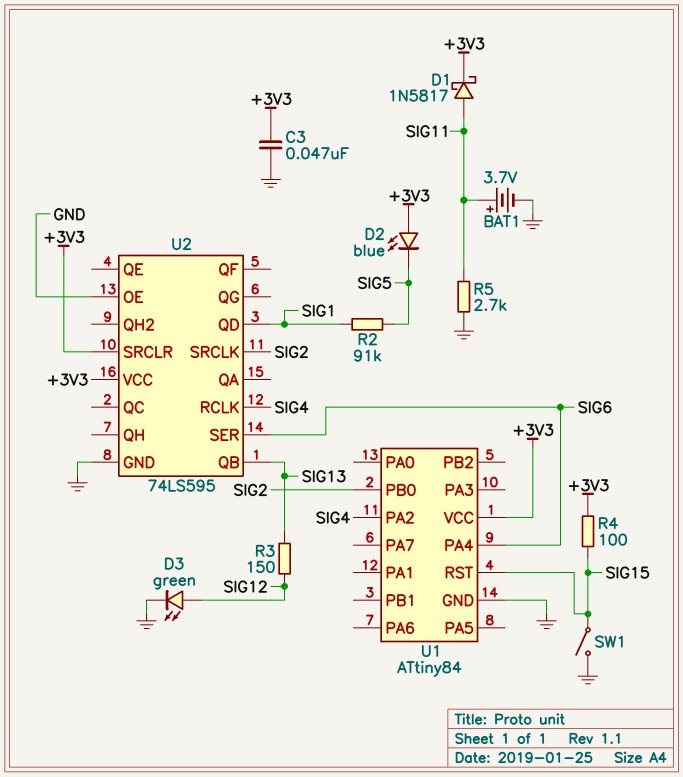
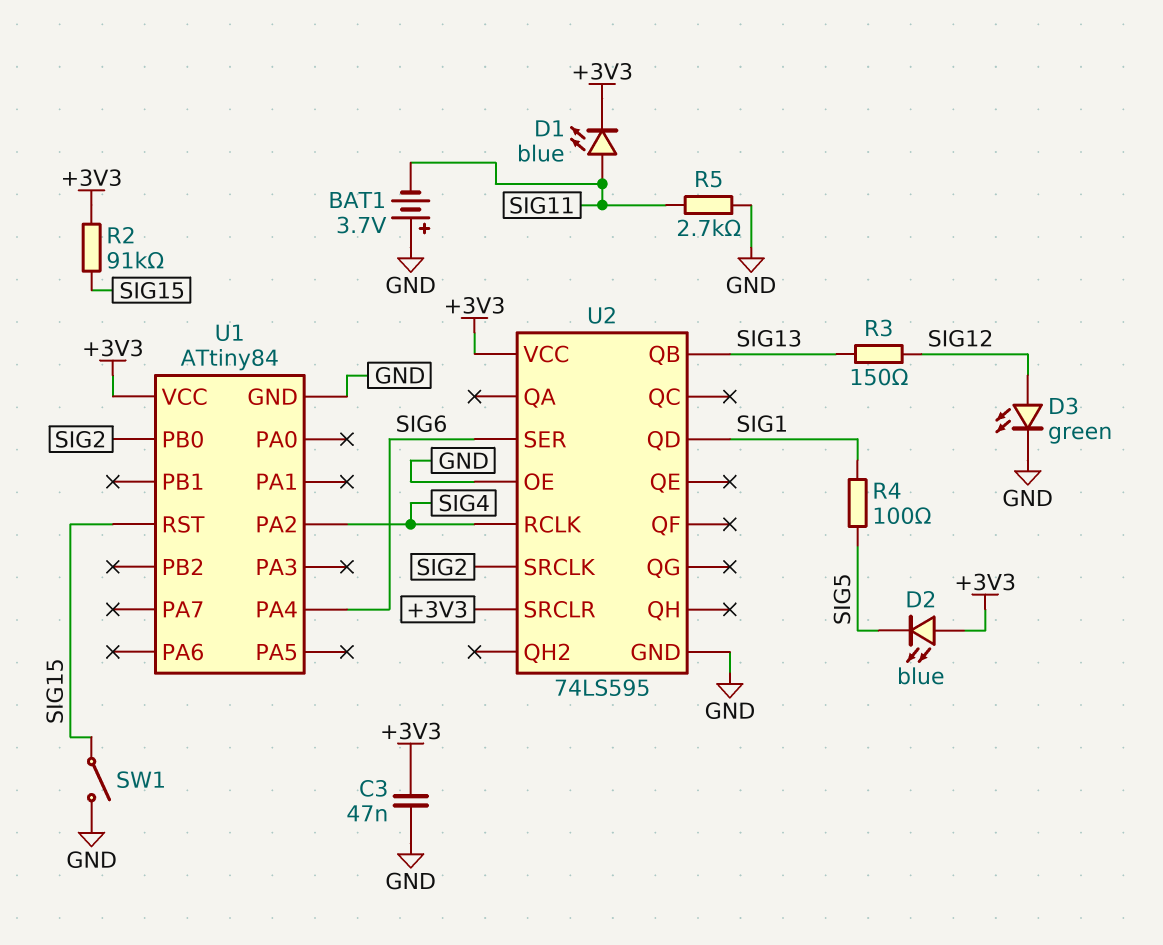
BAT1: 3.7V (plus SIG11, minus GND) -> 3.7V (plus GND, minus SIG11)
D1: schottky 1N5817 (A SIG11, K +3V3) -> LED blue (A SIG11, K +3V3)
R2: 91k (SIG1, SIG5) -> 91k (+3V3, SIG15)
R4: 100 (+3V3, SIG15) -> 100 (SIG1, SIG5)

